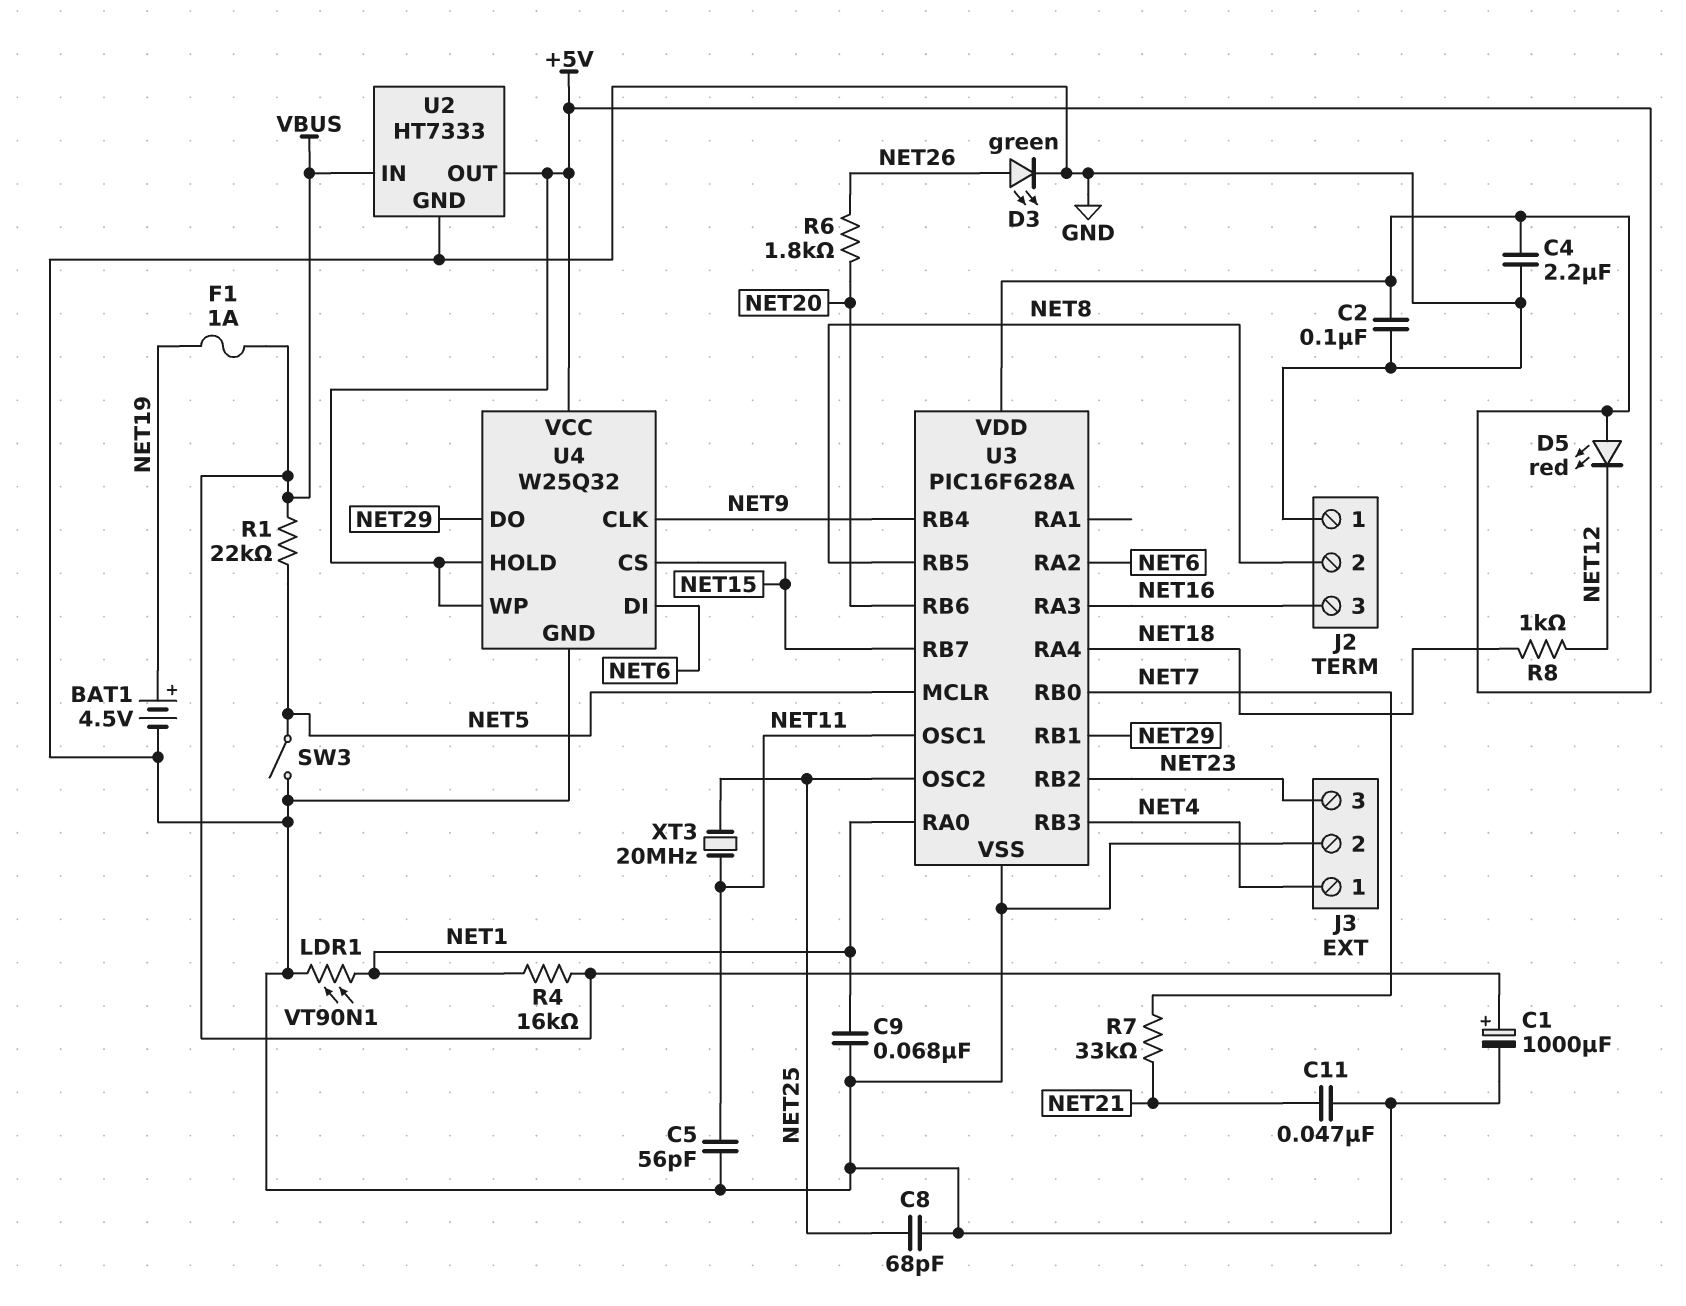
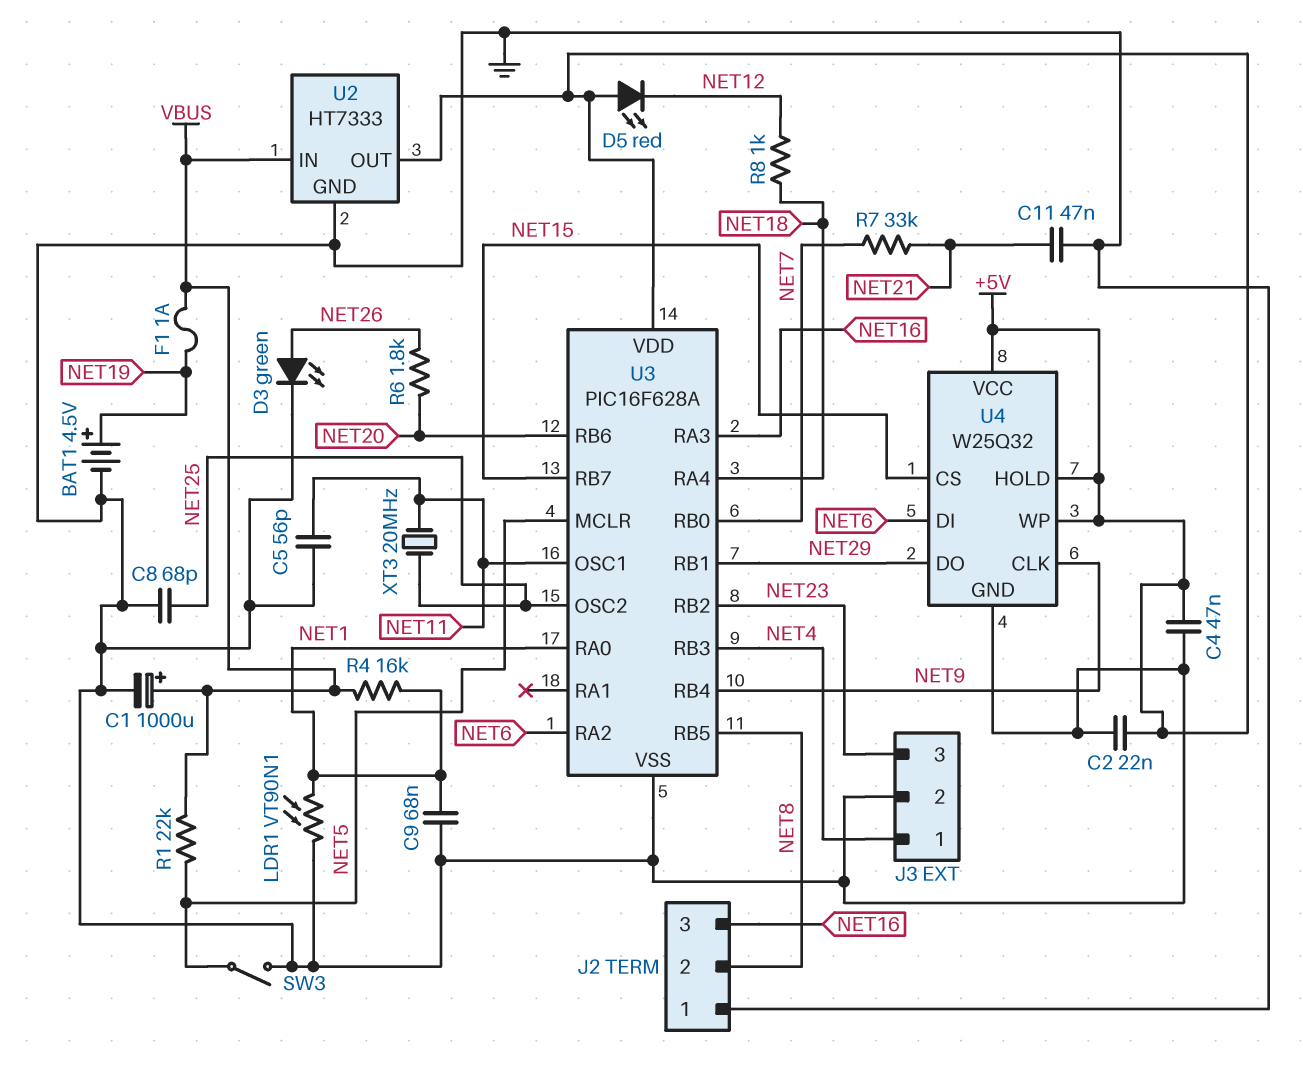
C2: 100nF (+5V, GND) -> 22nF (+5V, GND)
C4: 2.2uF (+5V, GND) -> 47nF (+5V, GND)

